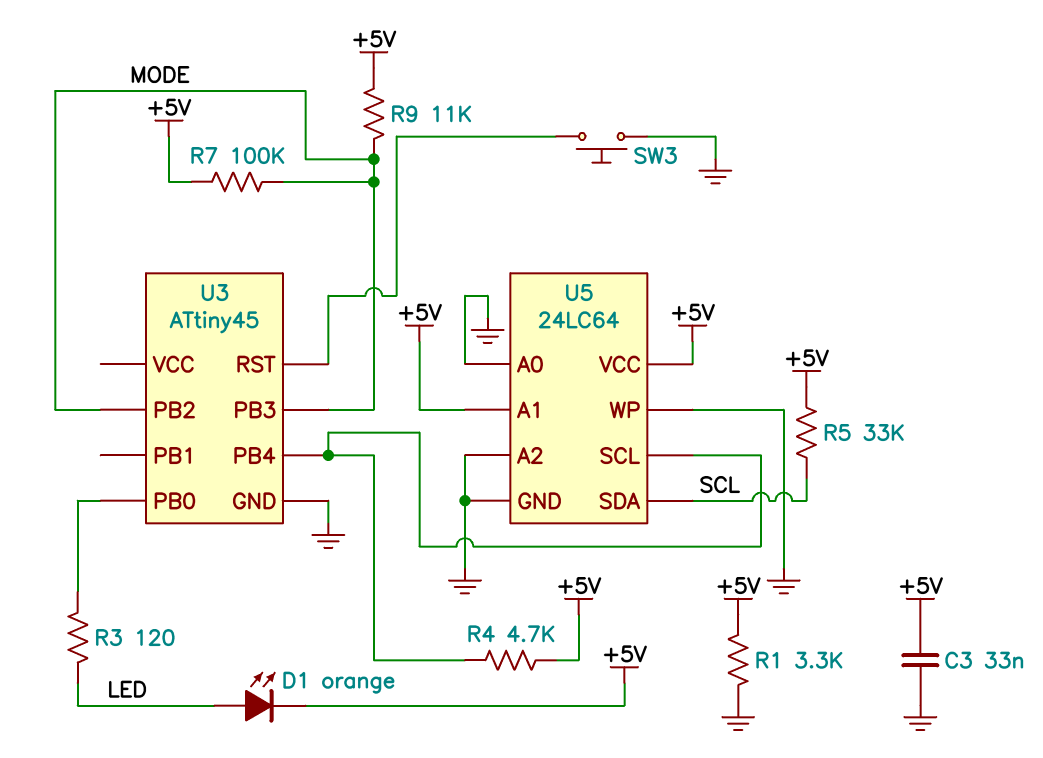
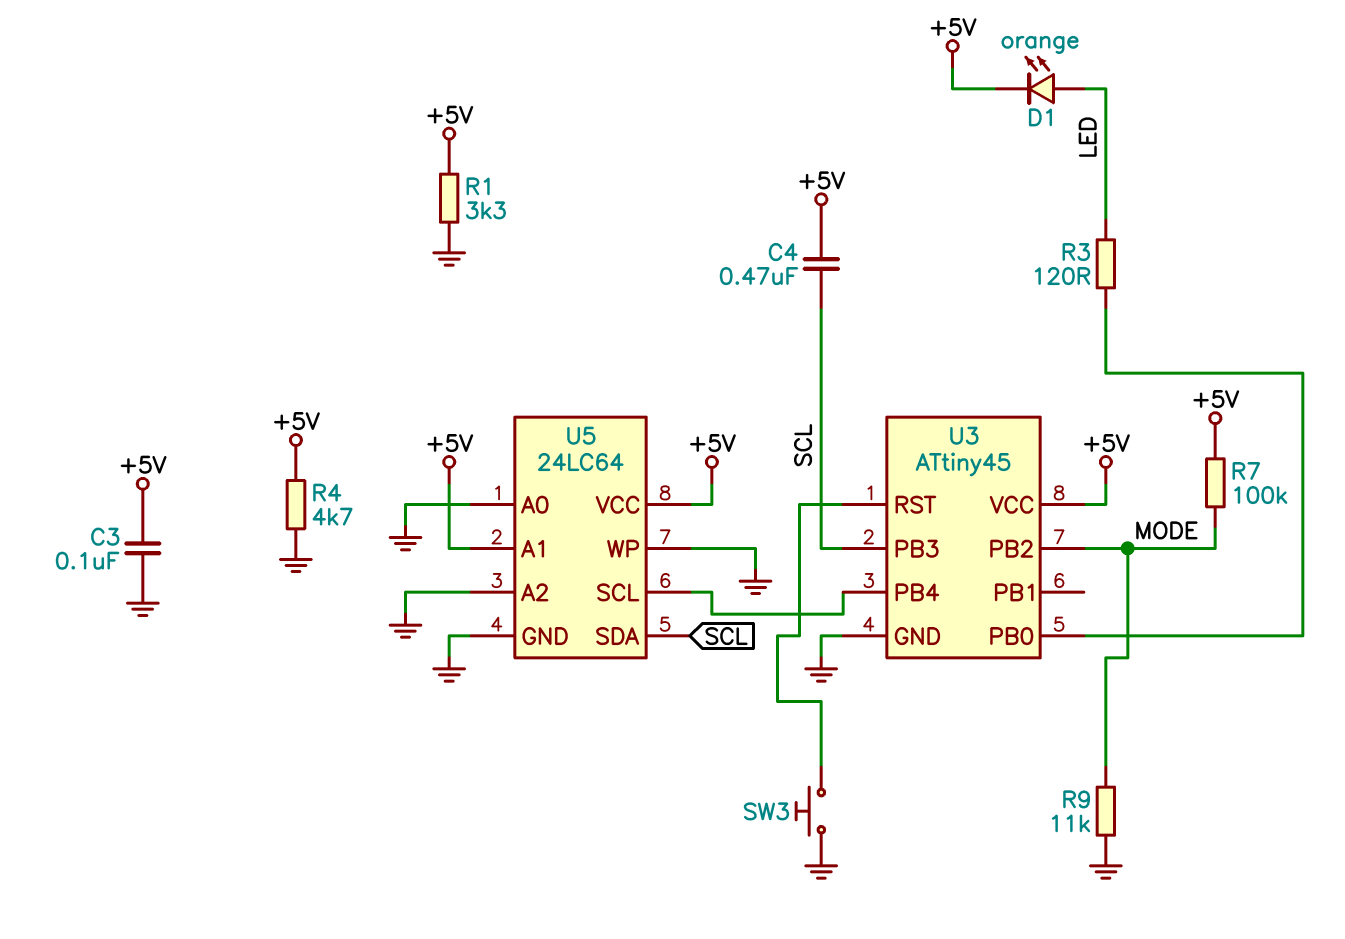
C3: 33nF (+5V, GND) -> 100nF (+5V, GND)
C4: none -> 470nF (+5V, SCL)
R4: 4.7k (+5V, U3/PB4) -> 4.7k (+5V, GND)
R5: 33k (+5V, SCL) -> none
R9: 11k (+5V, MODE) -> 11k (GND, MODE)
U3 pin PB3: MODE -> SCL
U3 pin VCC: none -> +5V

